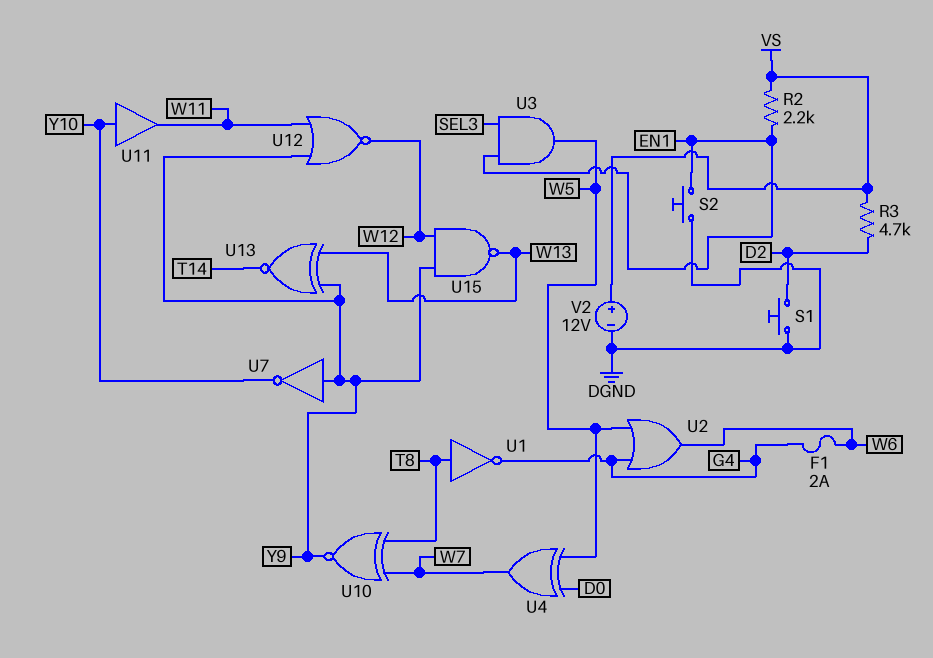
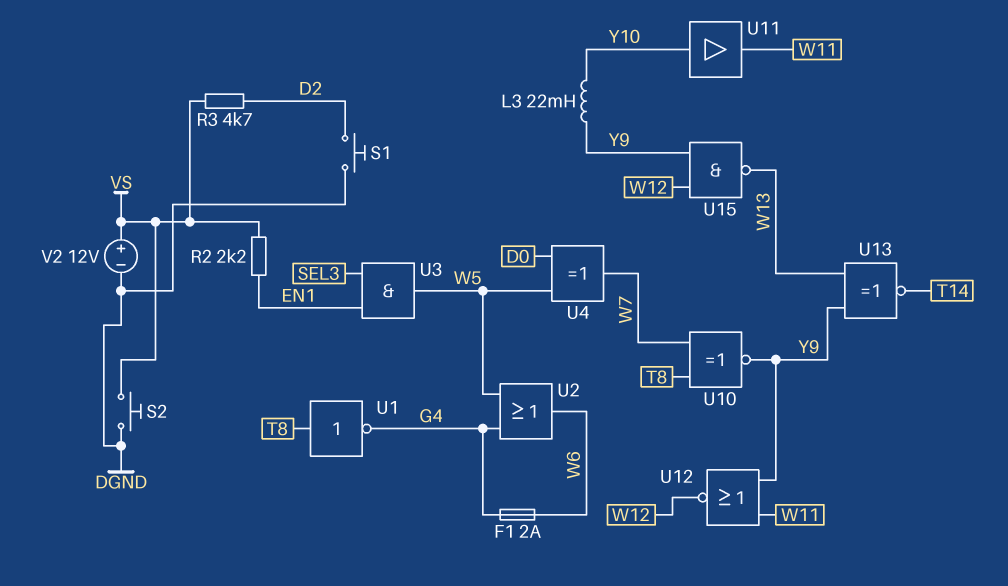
L3: none -> 22mH (Y9, Y10)
S2: button (DGND, EN1) -> button (DGND, VS)
U7: NOT (in Y9, out Y10) -> none

